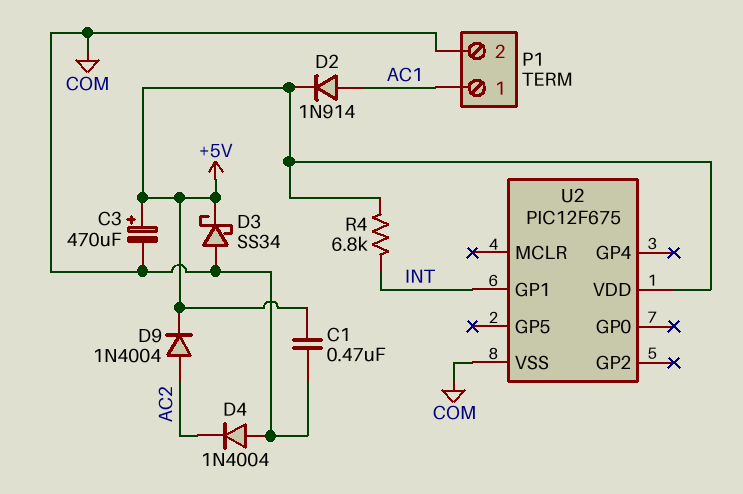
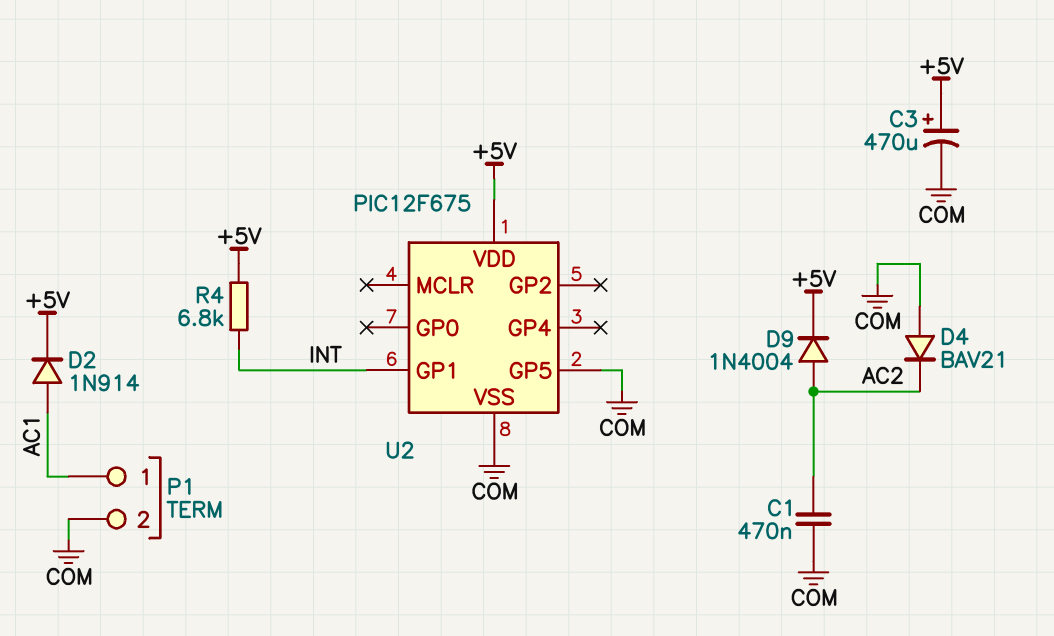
C1: 470nF (+5V, COM) -> 470nF (AC2, COM)
D3: schottky SS34 (A COM, K +5V) -> none
D4: diode 1N4004 (A COM, K AC2) -> diode BAV21 (A COM, K AC2)
U2 pin GP5: none -> COM

